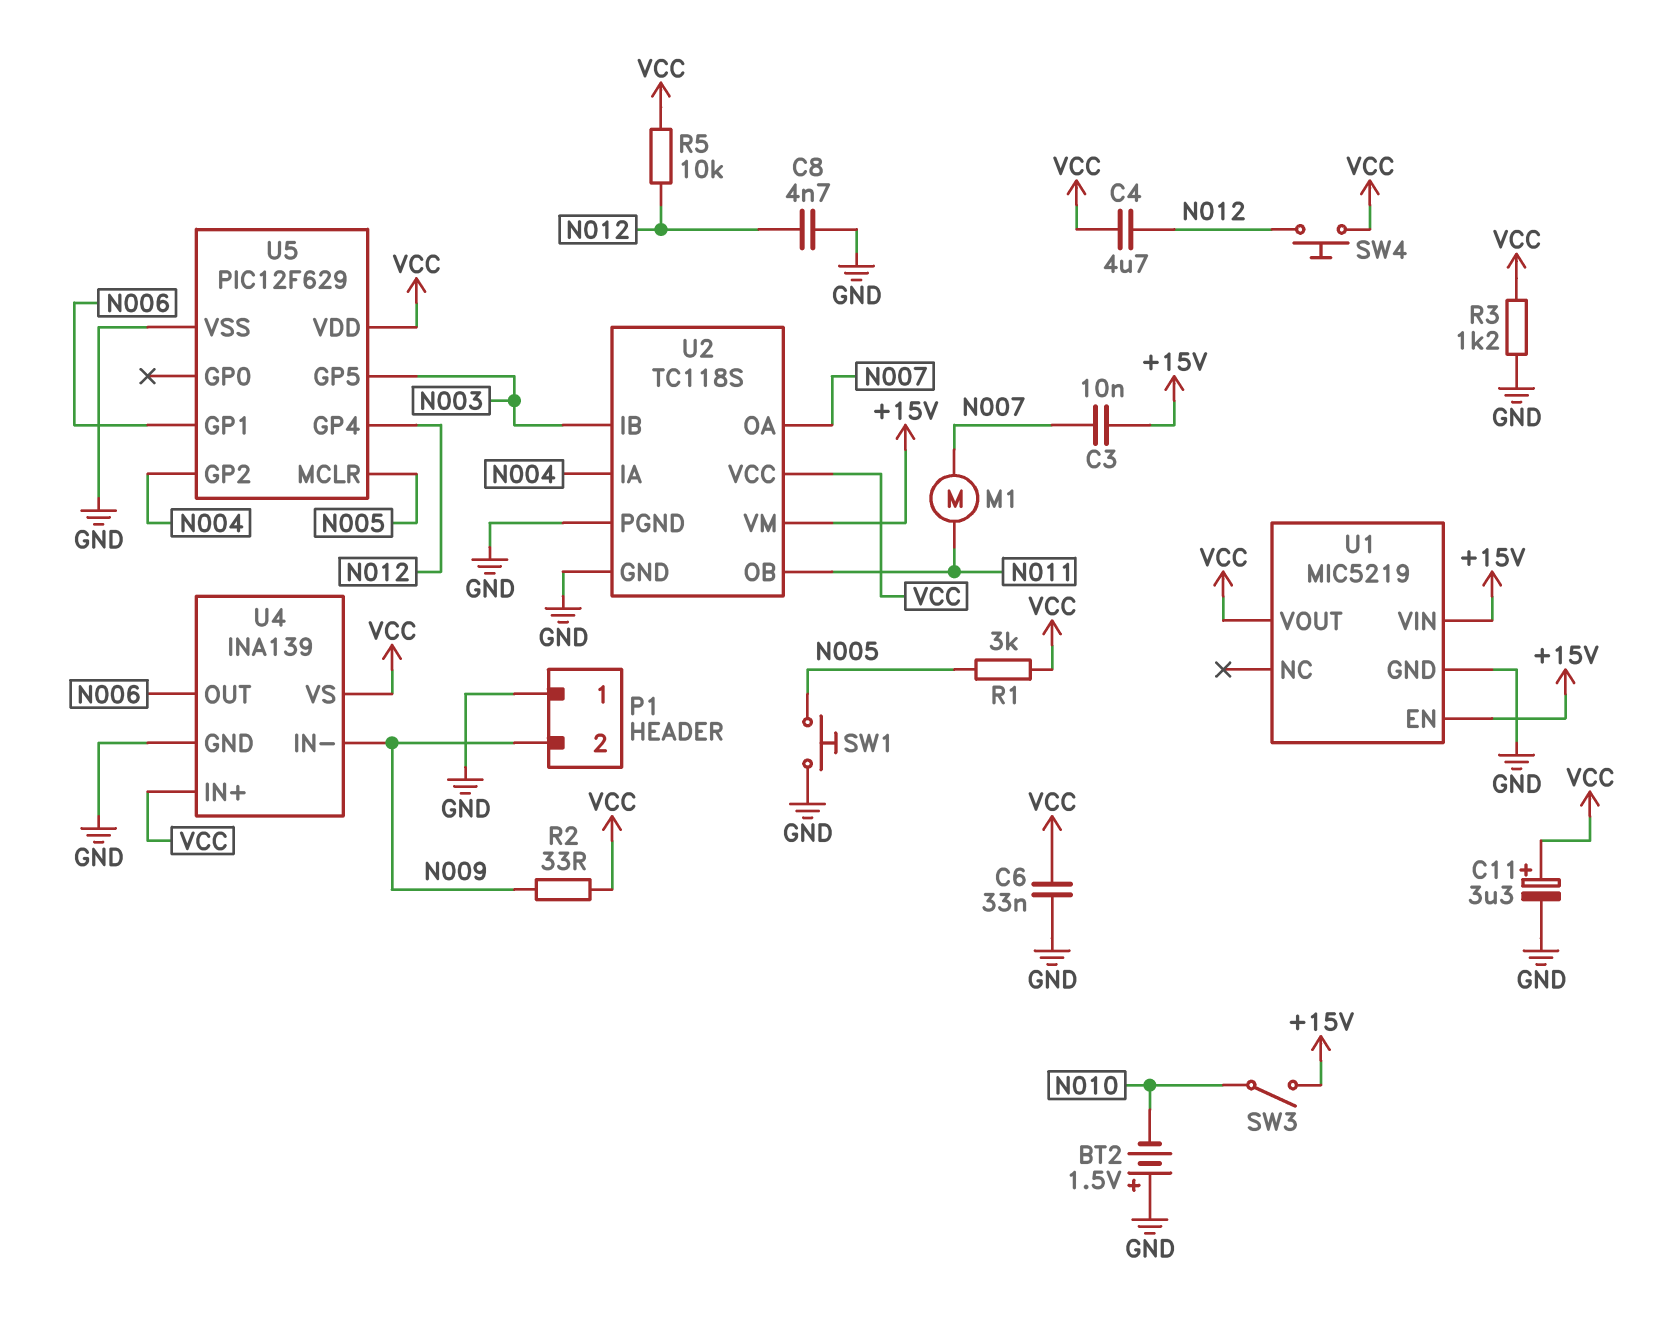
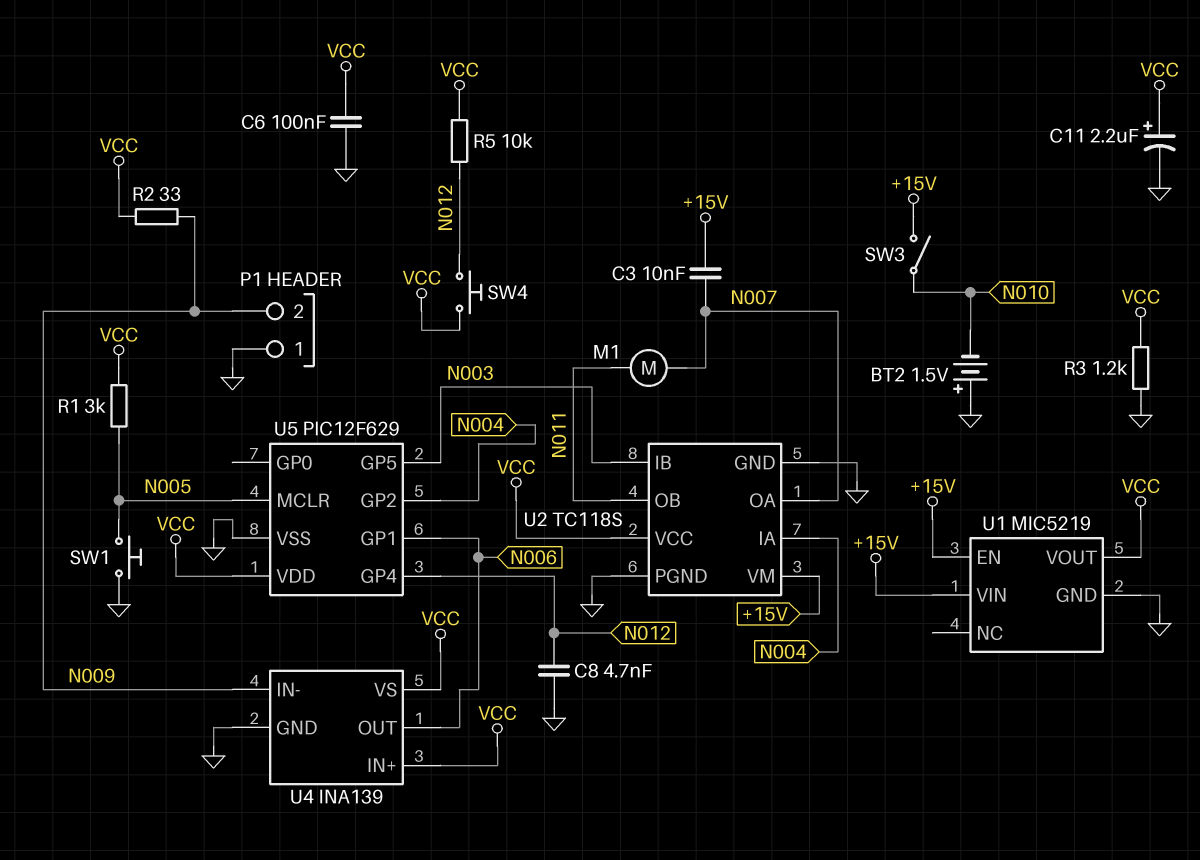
C4: 4.7uF (N012, VCC) -> none
C6: 33nF (GND, VCC) -> 100nF (GND, VCC)
C11: 3.3uF (plus VCC, minus GND) -> 2.2uF (plus VCC, minus GND)

